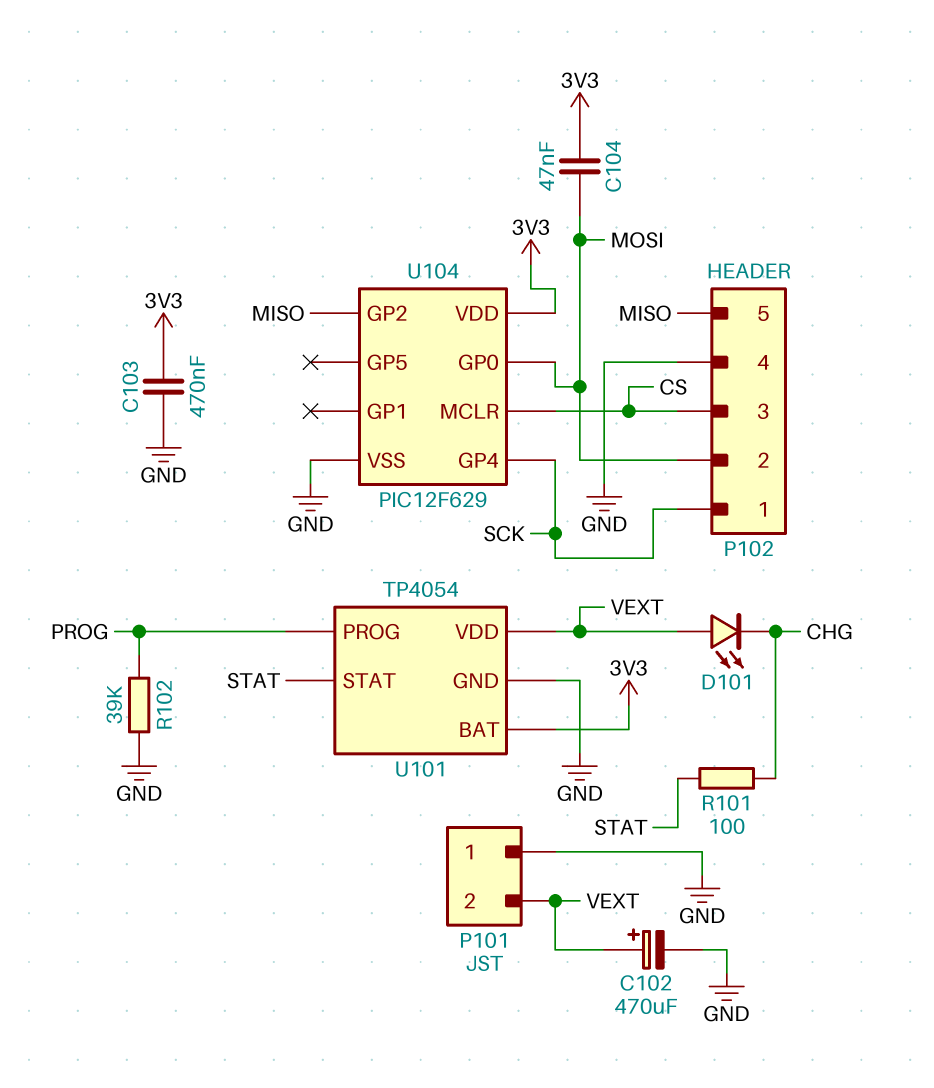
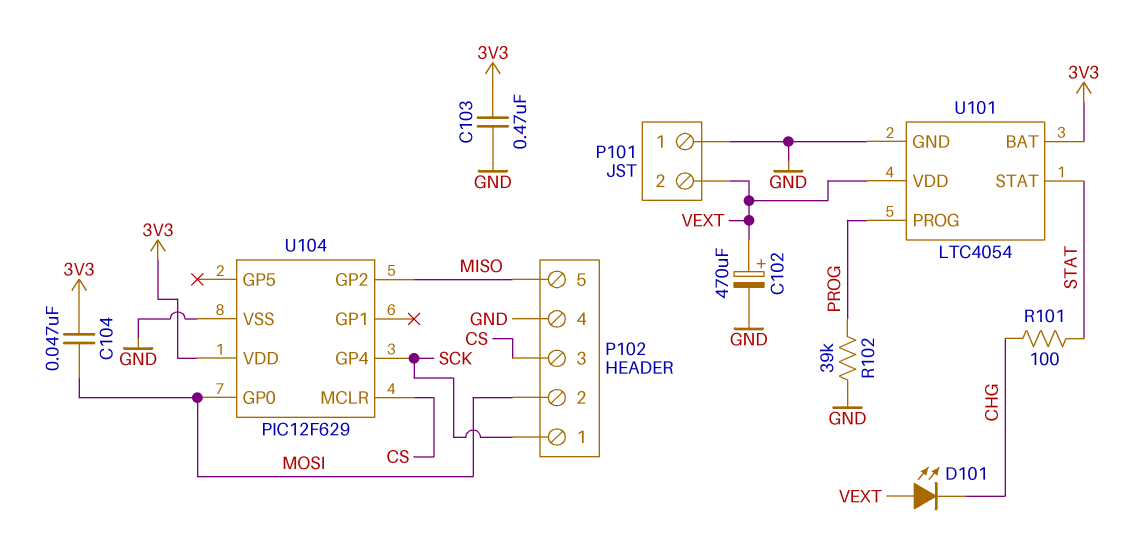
U101: TP4054 -> LTC4054

